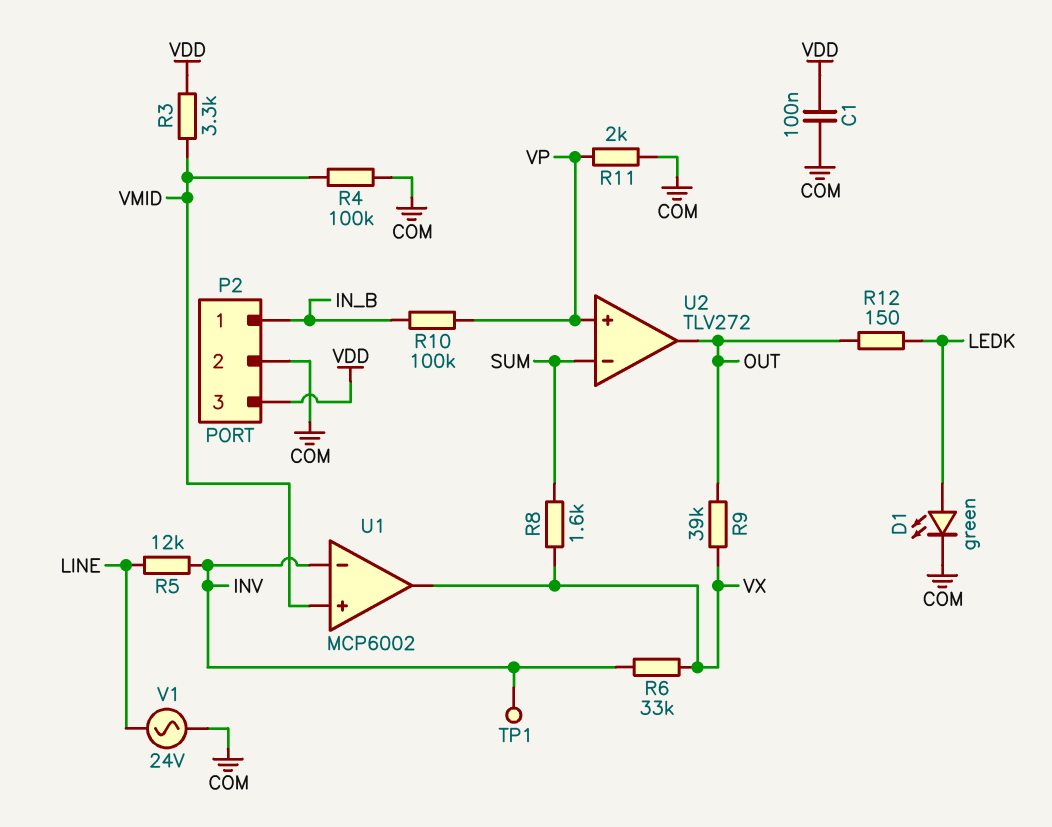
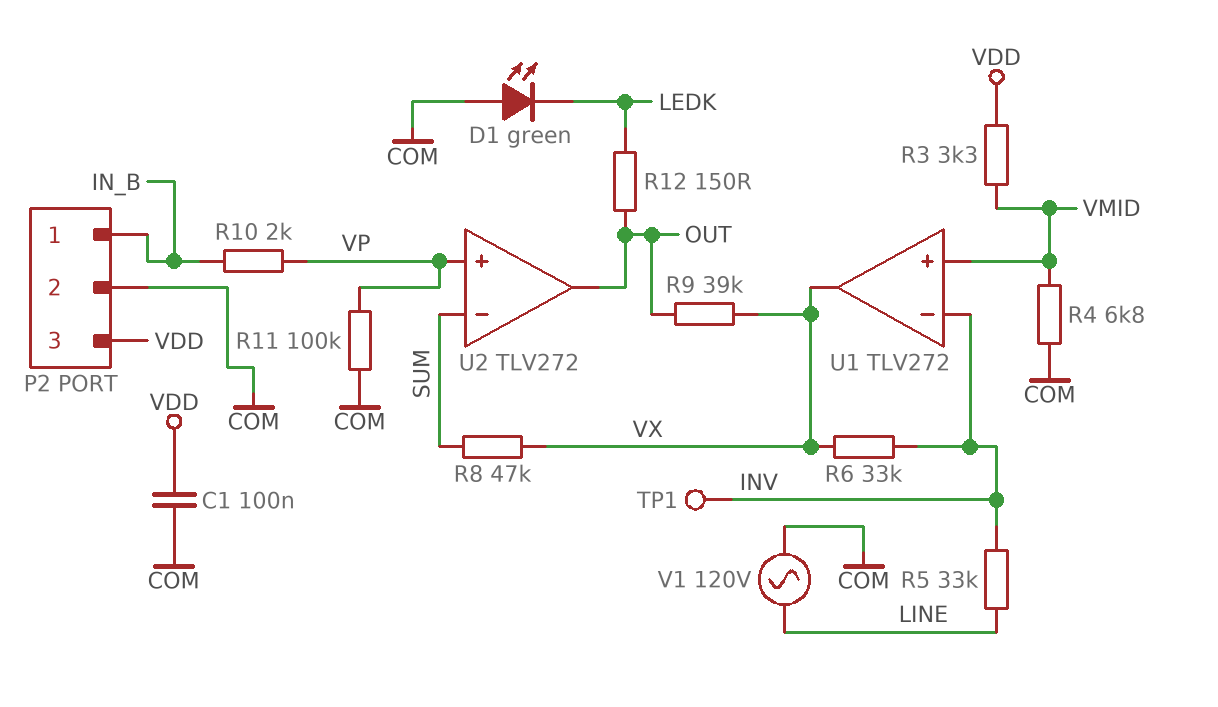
D1: LED green (A LEDK, K COM) -> LED green (A COM, K LEDK)
R4: 100k (COM, VMID) -> 6.8k (COM, VMID)
R5: 12k (INV, LINE) -> 33k (INV, LINE)
R8: 1.6k (SUM, VX) -> 47k (SUM, VX)
R10: 100k (IN_B, VP) -> 2k (IN_B, VP)
R11: 2k (COM, VP) -> 100k (COM, VP)
U1: MCP6002 -> TLV272
V1: AC 24V (COM, LINE) -> AC 120V (COM, LINE)

